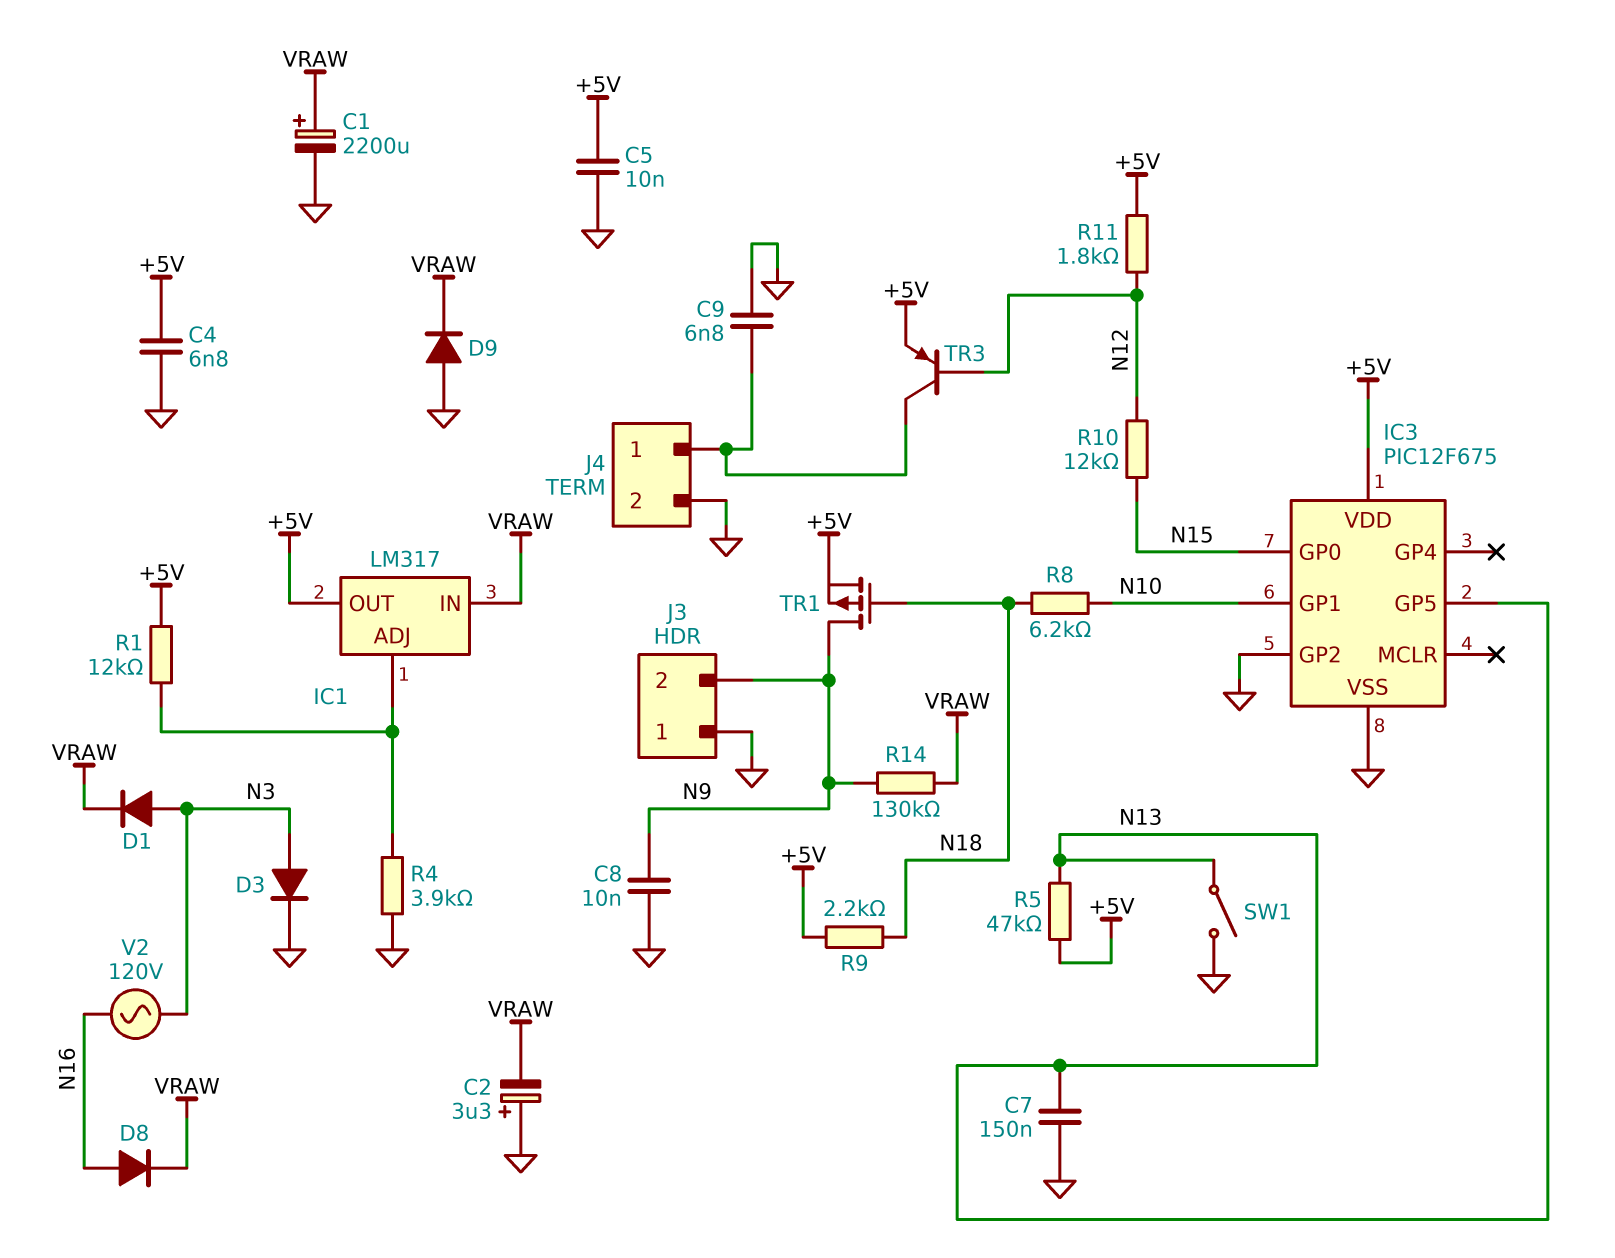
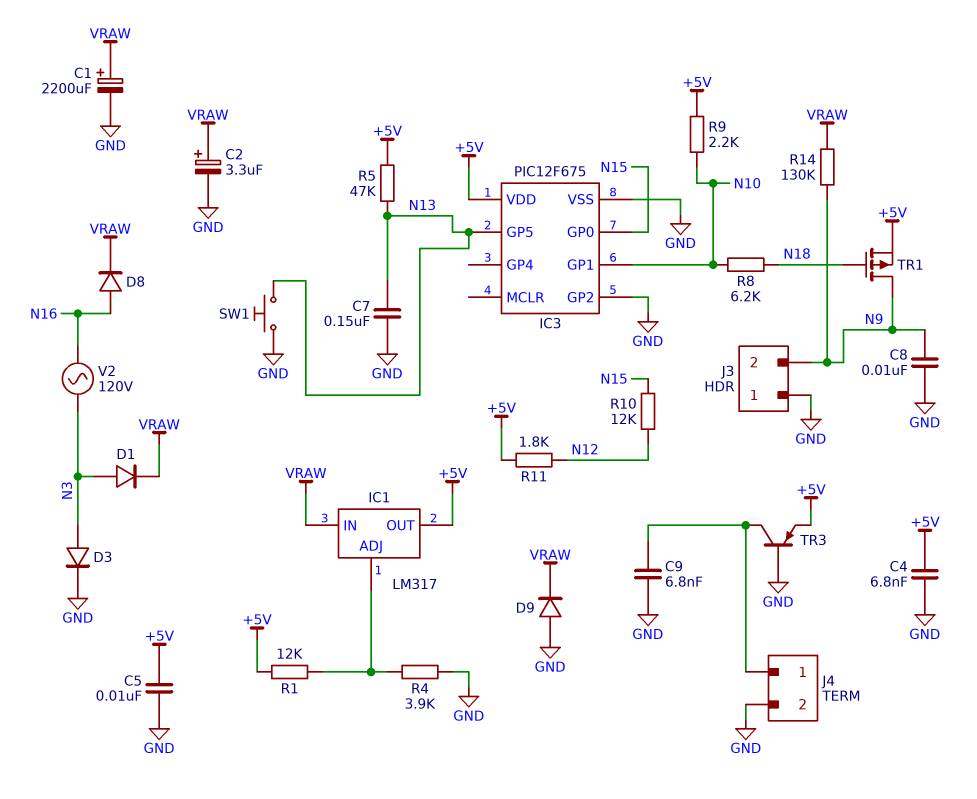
C2: 3.3uF (plus GND, minus VRAW) -> 3.3uF (plus VRAW, minus GND)
R9: 2.2k (+5V, N18) -> 2.2k (+5V, N10)
SW1: switch (GND, N13) -> button (GND, N13)
TR3: PNP (B N12, C J4/1, E +5V) -> PNP (B GND, C J4/1, E +5V)

